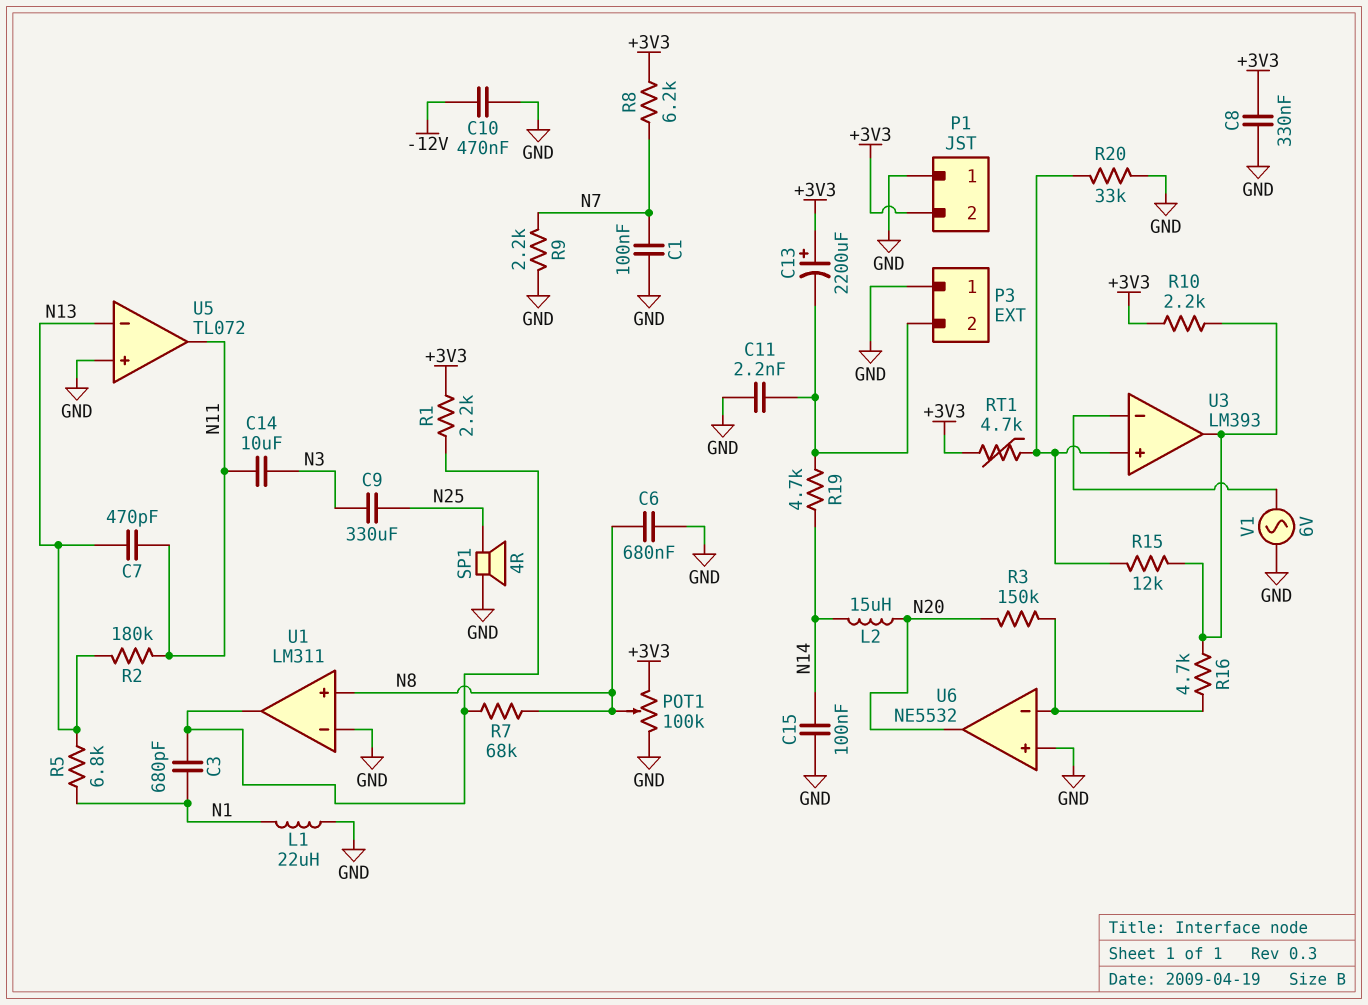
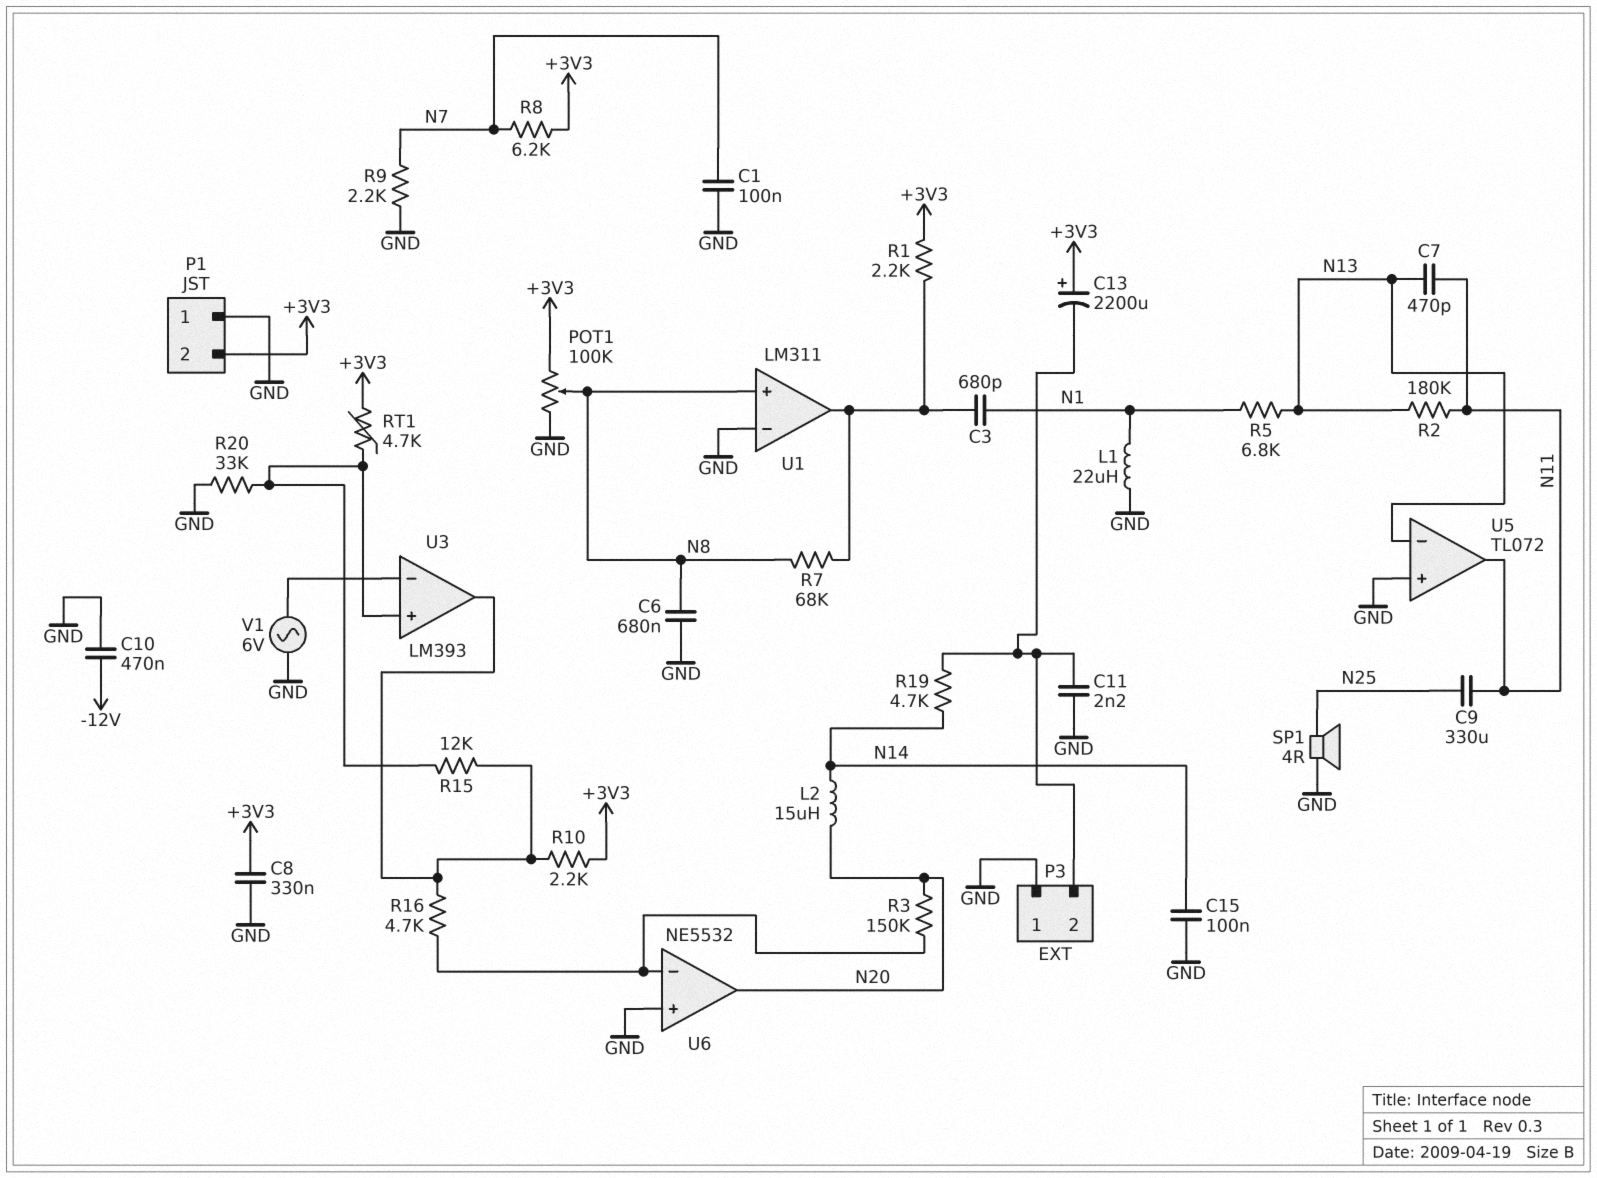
C9: 330uF (N3, N25) -> 330uF (N11, N25)
C14: 10uF (N3, N11) -> none

